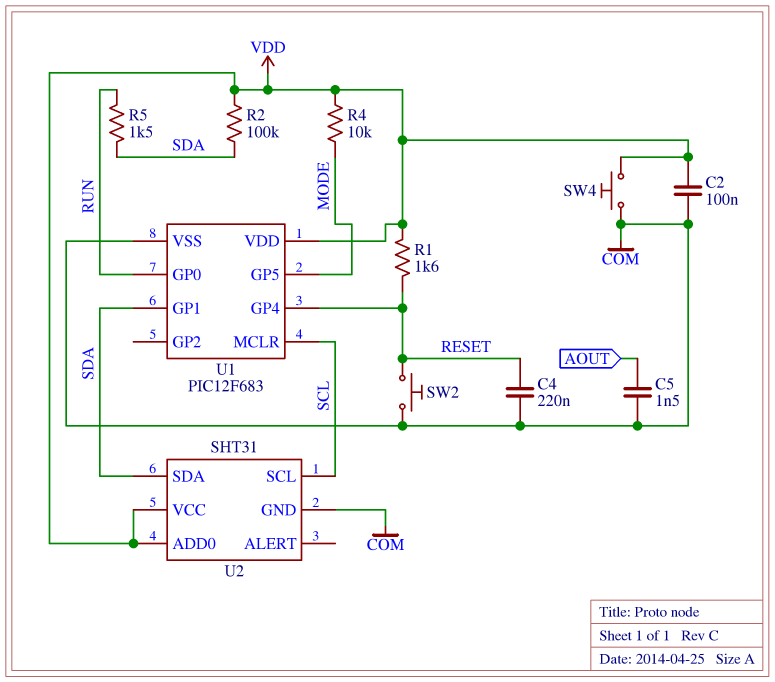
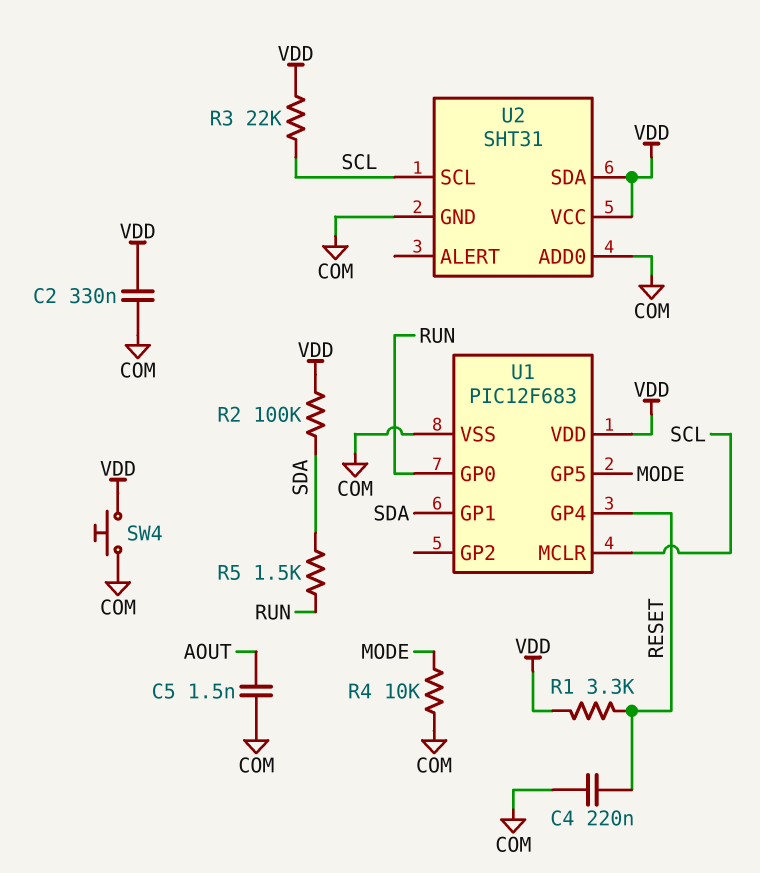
C2: 100nF (COM, VDD) -> 330nF (COM, VDD)
R1: 1.6k (RESET, VDD) -> 3.3k (RESET, VDD)
R3: none -> 22k (SCL, VDD)
R4: 10k (MODE, VDD) -> 10k (COM, MODE)
SW2: button (COM, RESET) -> none
U2 pin ADD0: VDD -> COM
U2 pin SDA: SDA -> VDD

